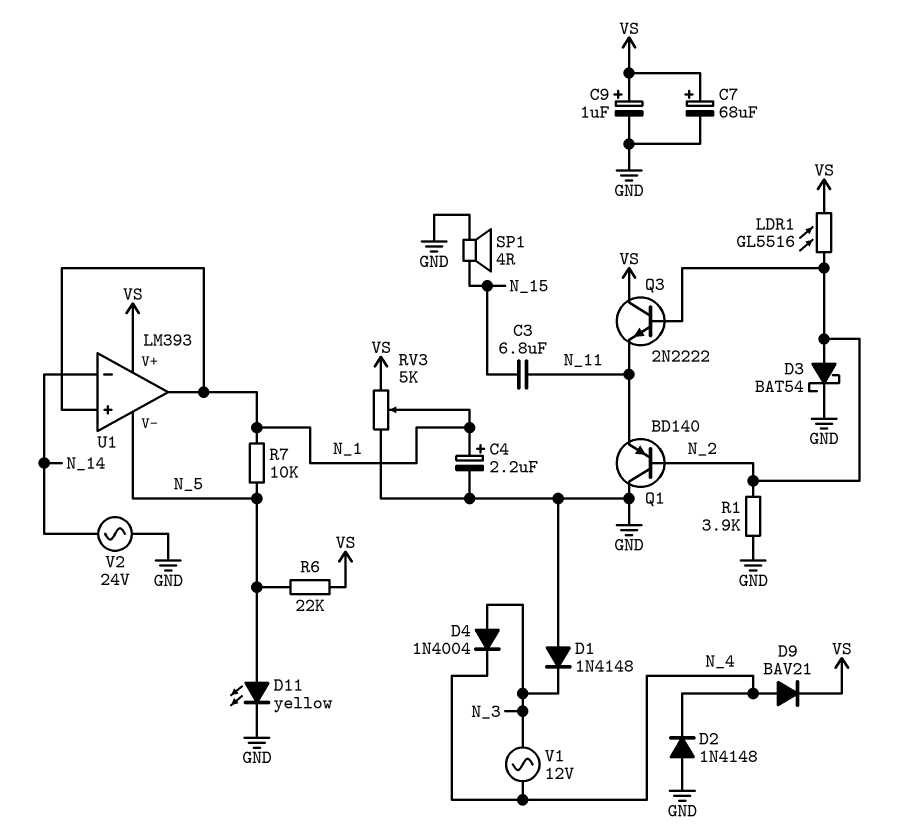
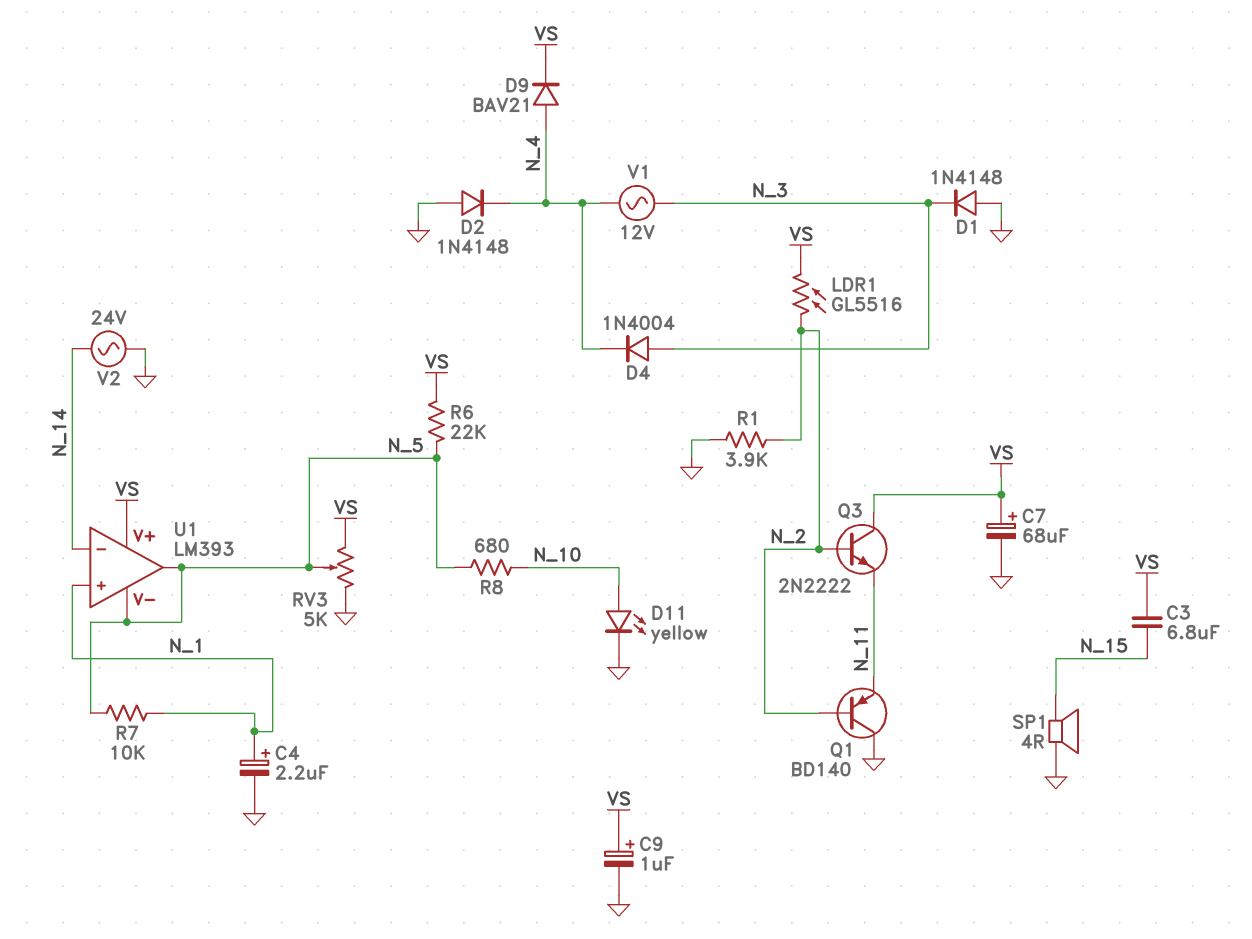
C3: 6.8uF (N_11, N_15) -> 6.8uF (N_15, VS)
D3: schottky BAT54 (A N_2, K GND) -> none
D11: LED yellow (A N_5, K GND) -> LED yellow (A N_10, K GND)
R8: none -> 680 (N_5, N_10)
RV3: 5k (GND, VS, wiper N_1) -> 5k (GND, VS, wiper N_5)
U1 pin out: N_1 -> N_5

